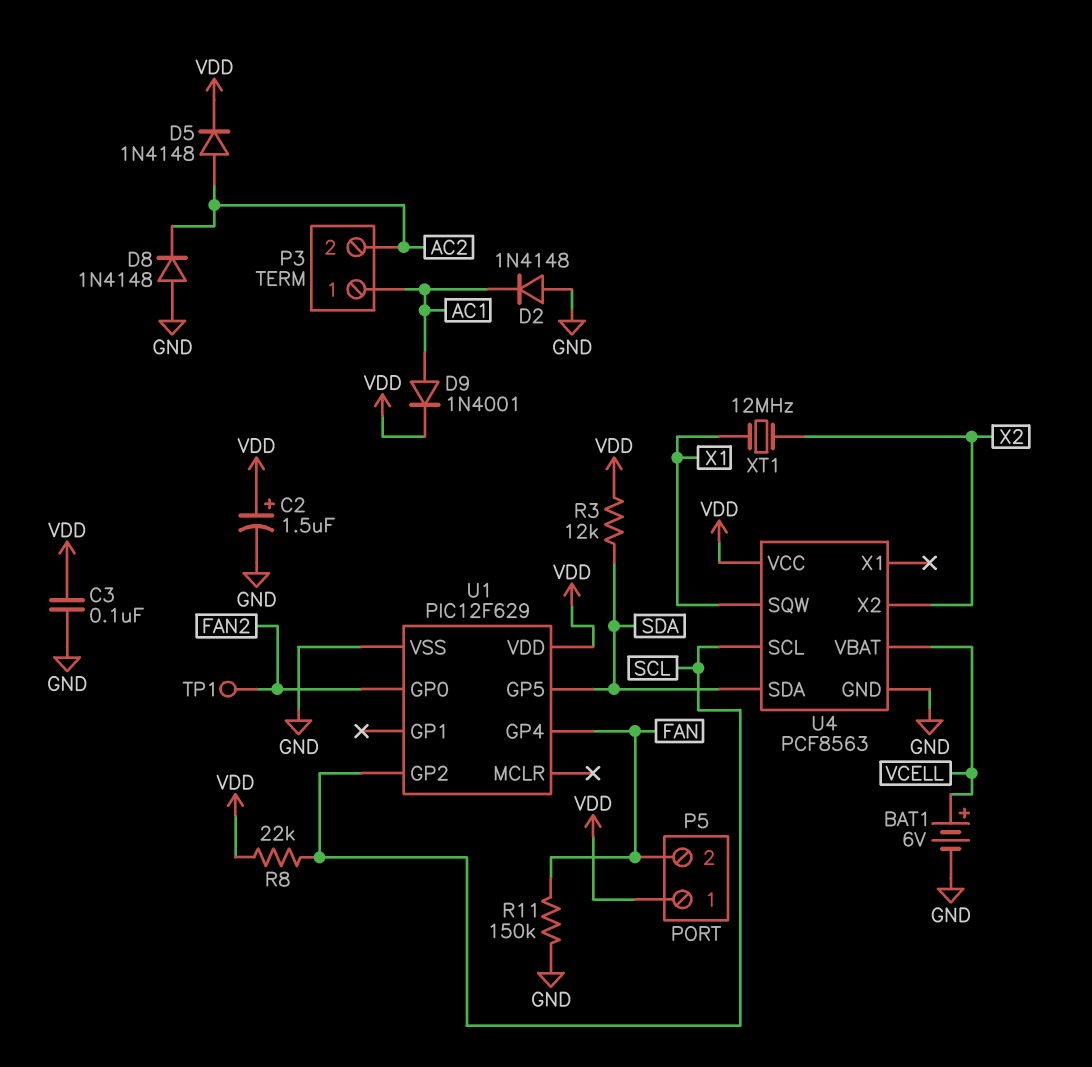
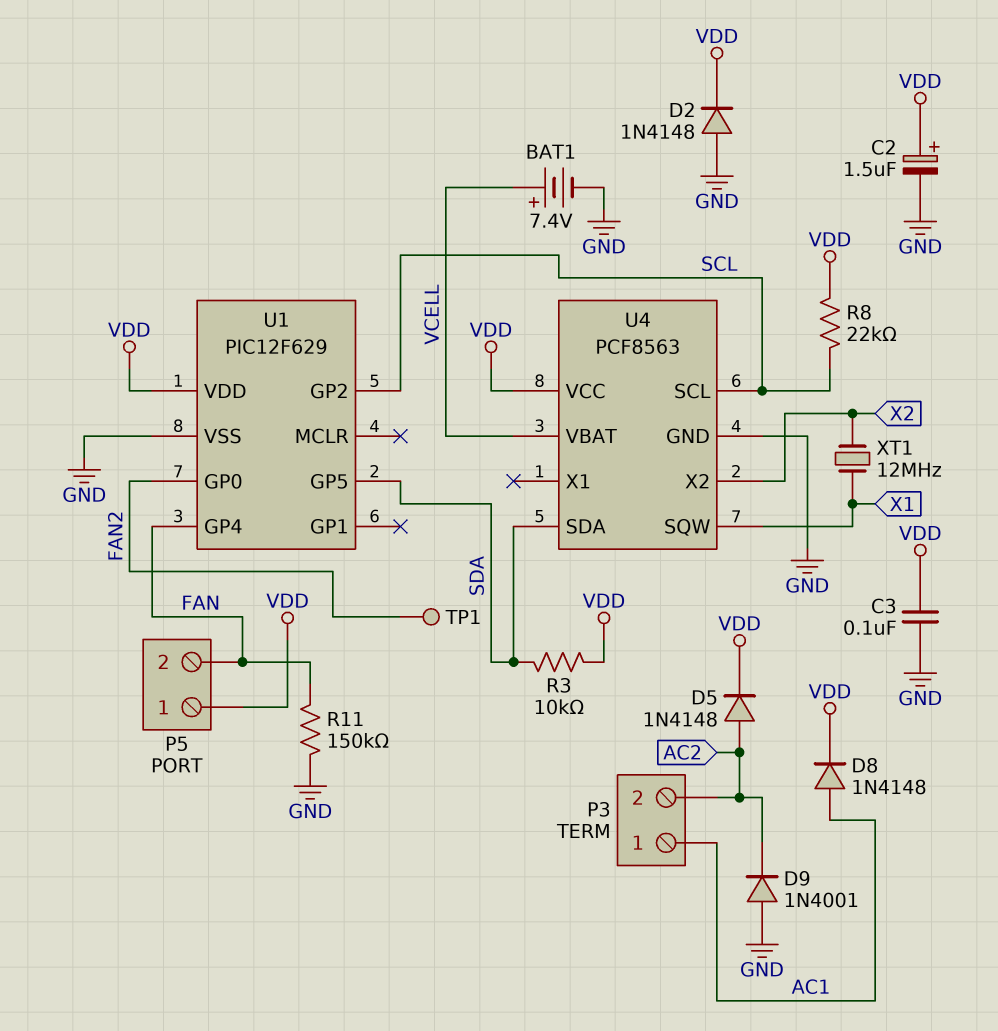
BAT1: 6V (plus VCELL, minus GND) -> 7.4V (plus VCELL, minus GND)
D2: diode 1N4148 (A GND, K AC1) -> diode 1N4148 (A GND, K VDD)
D8: diode 1N4148 (A GND, K AC2) -> diode 1N4148 (A AC1, K VDD)
D9: diode 1N4001 (A AC1, K VDD) -> diode 1N4001 (A GND, K AC2)
R3: 12k (SDA, VDD) -> 10k (SDA, VDD)

